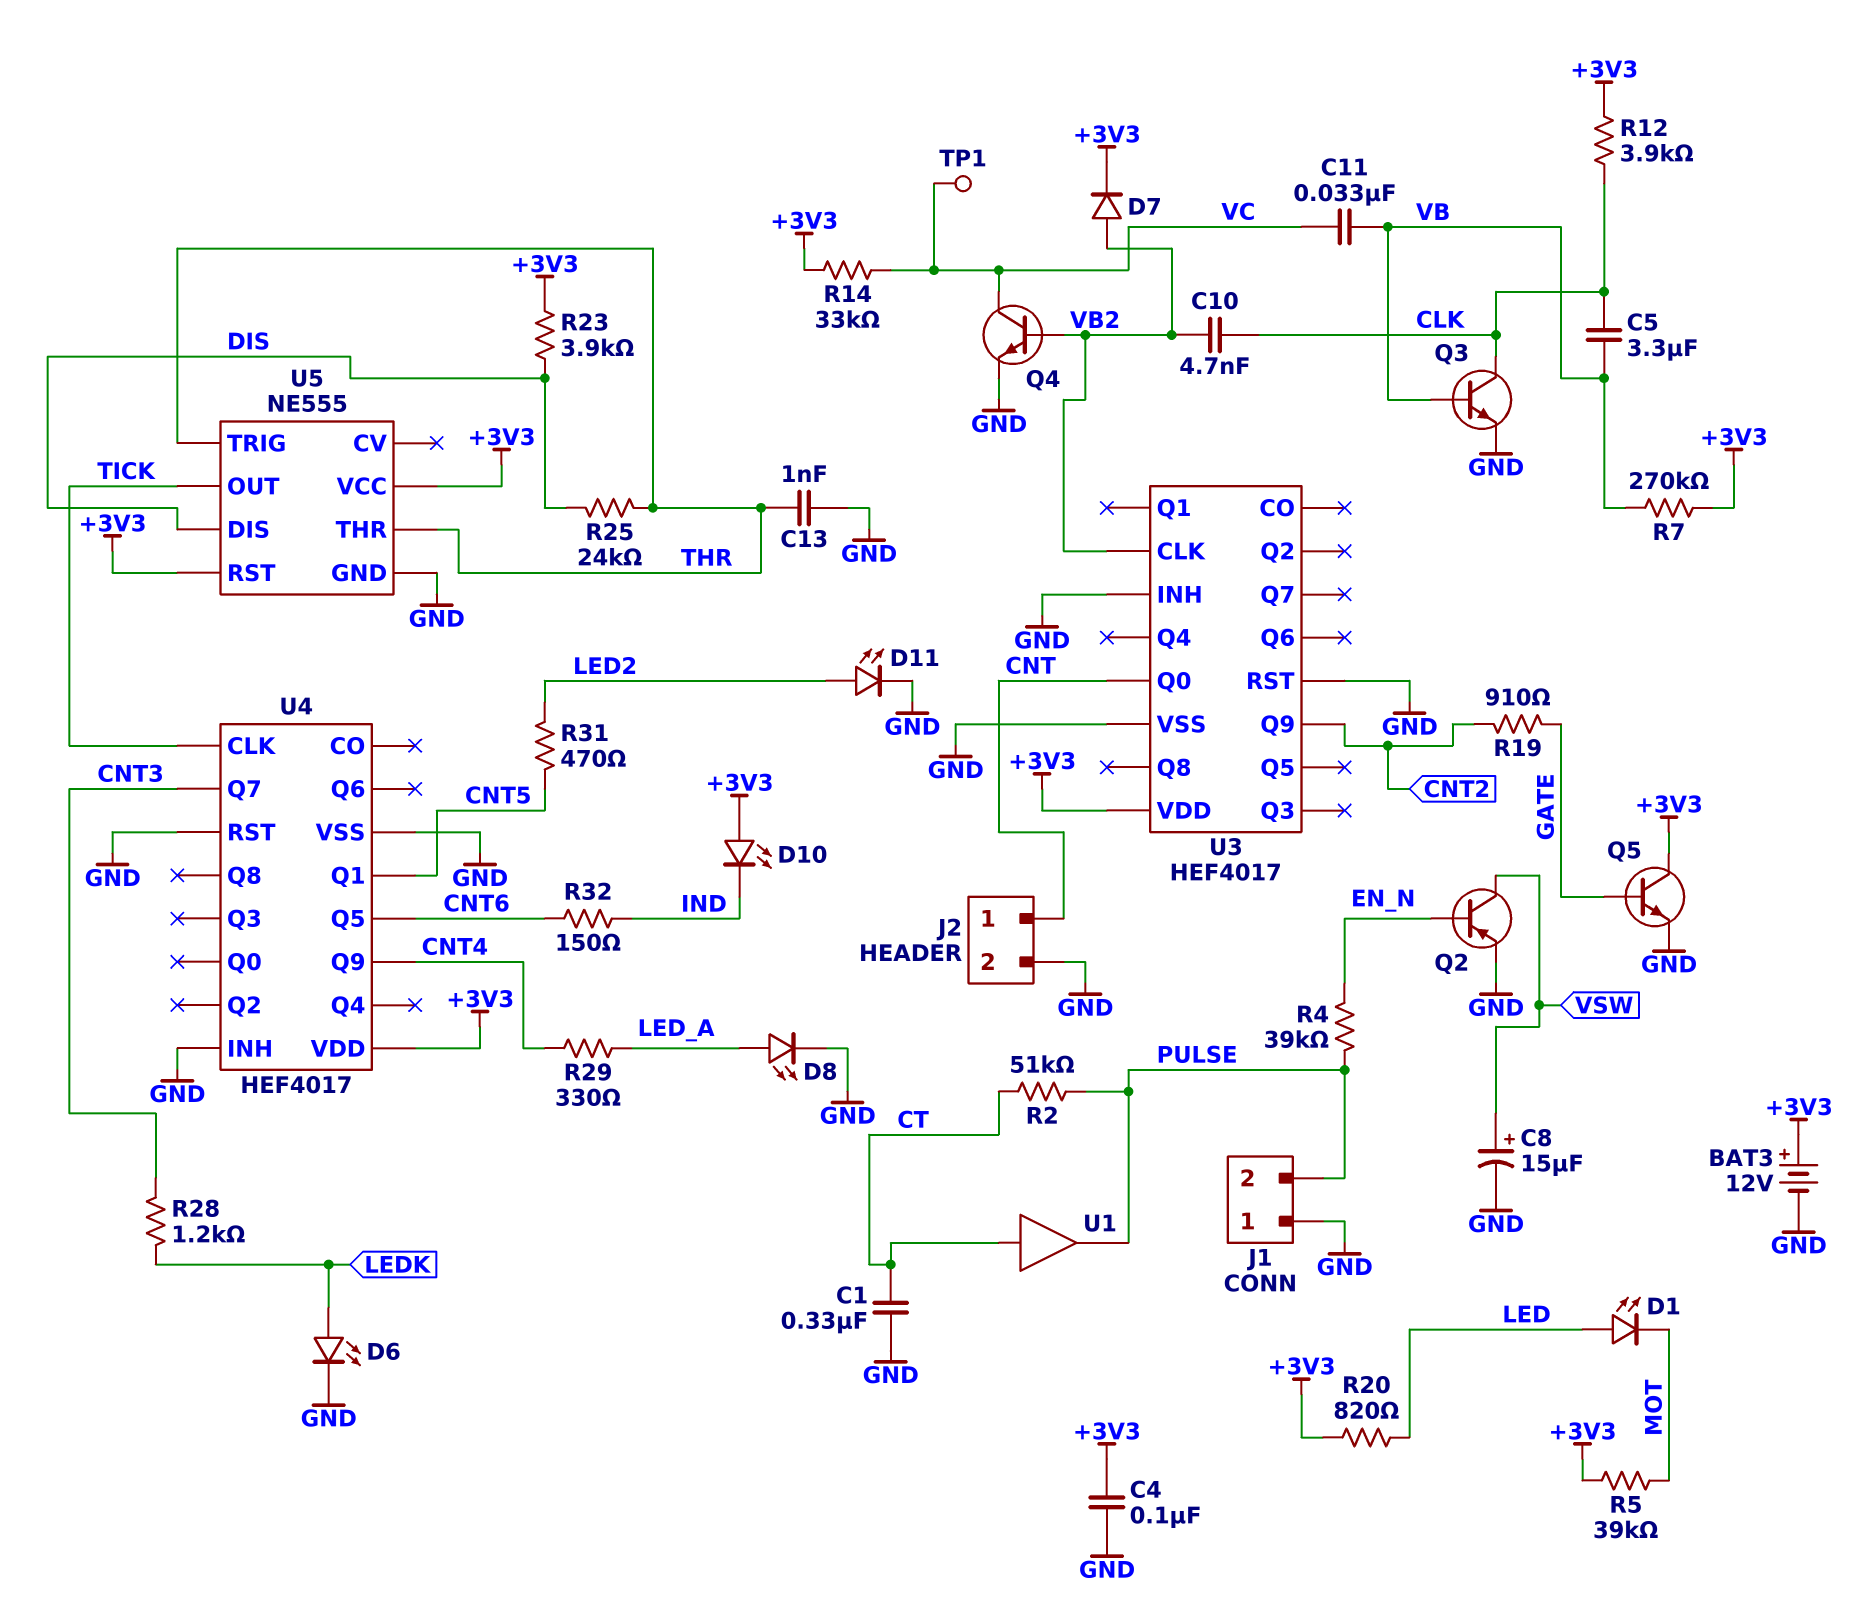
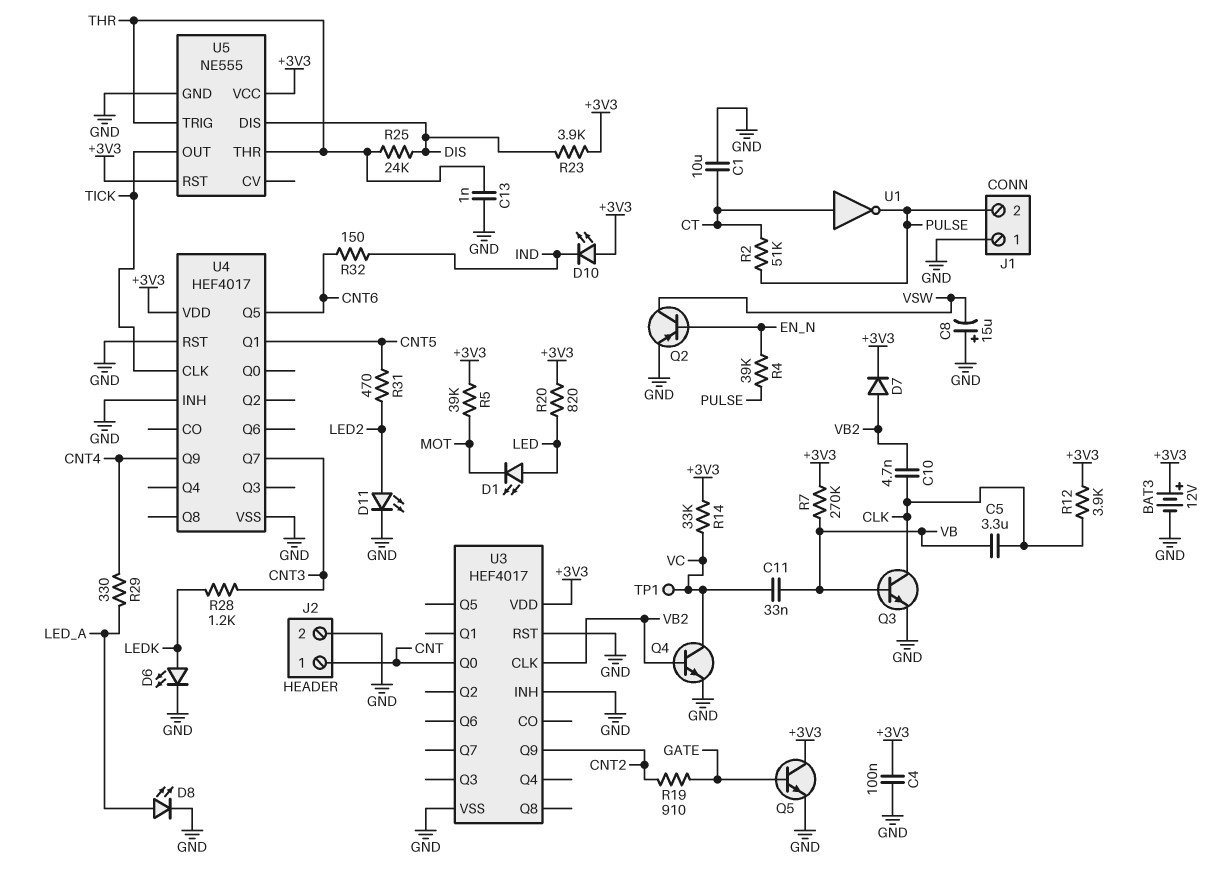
C1: 330nF (CT, GND) -> 10uF (CT, GND)
C8: 15uF (plus VSW, minus GND) -> 15uF (plus GND, minus VSW)
U1: buffer (in CT, out PULSE) -> NOT (in CT, out PULSE)

